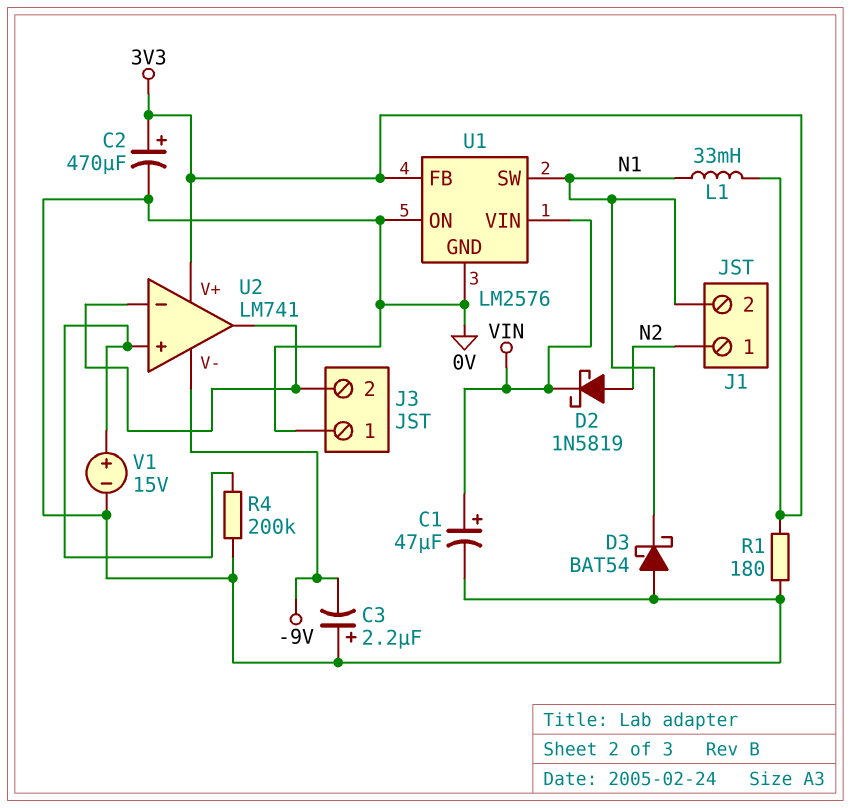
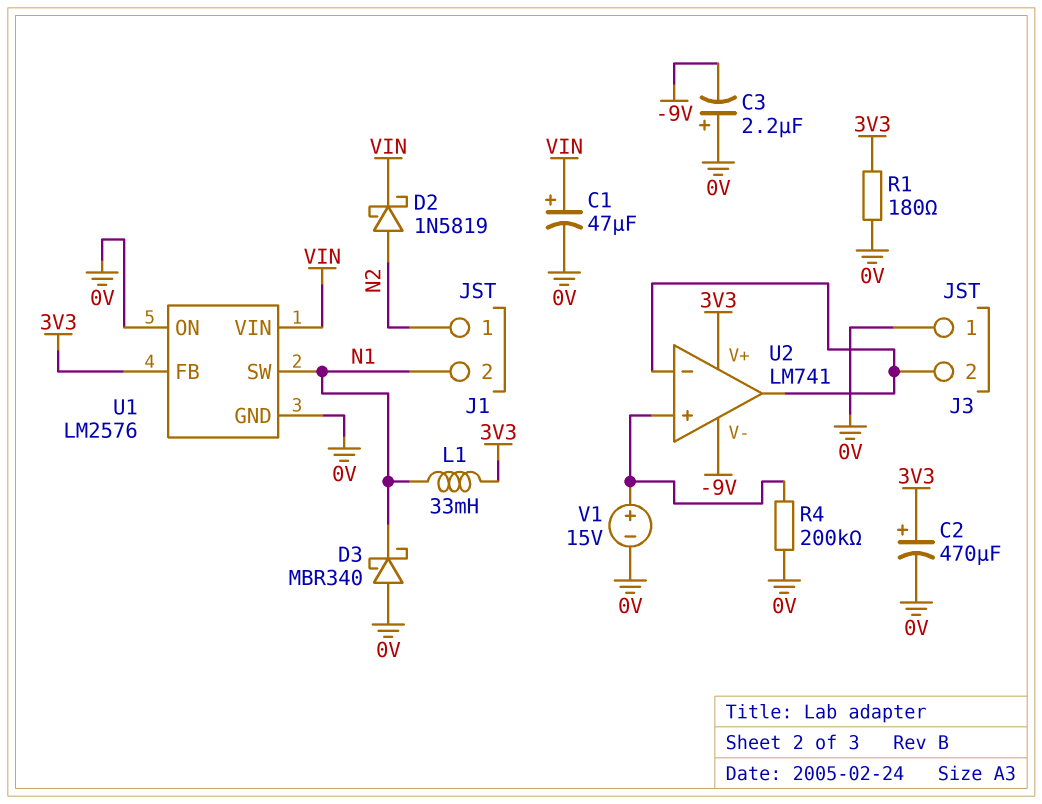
D3: schottky BAT54 (A 0V, K N1) -> schottky MBR340 (A 0V, K N1)

